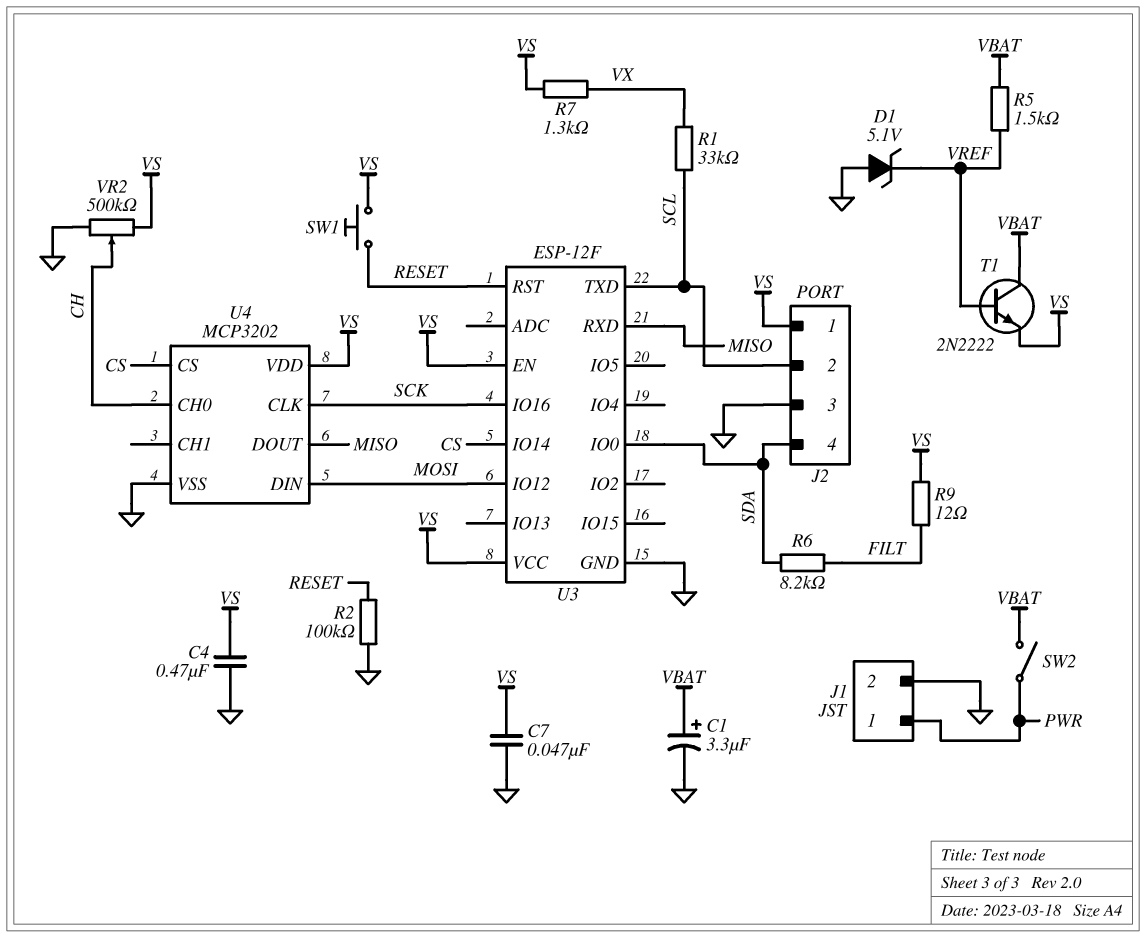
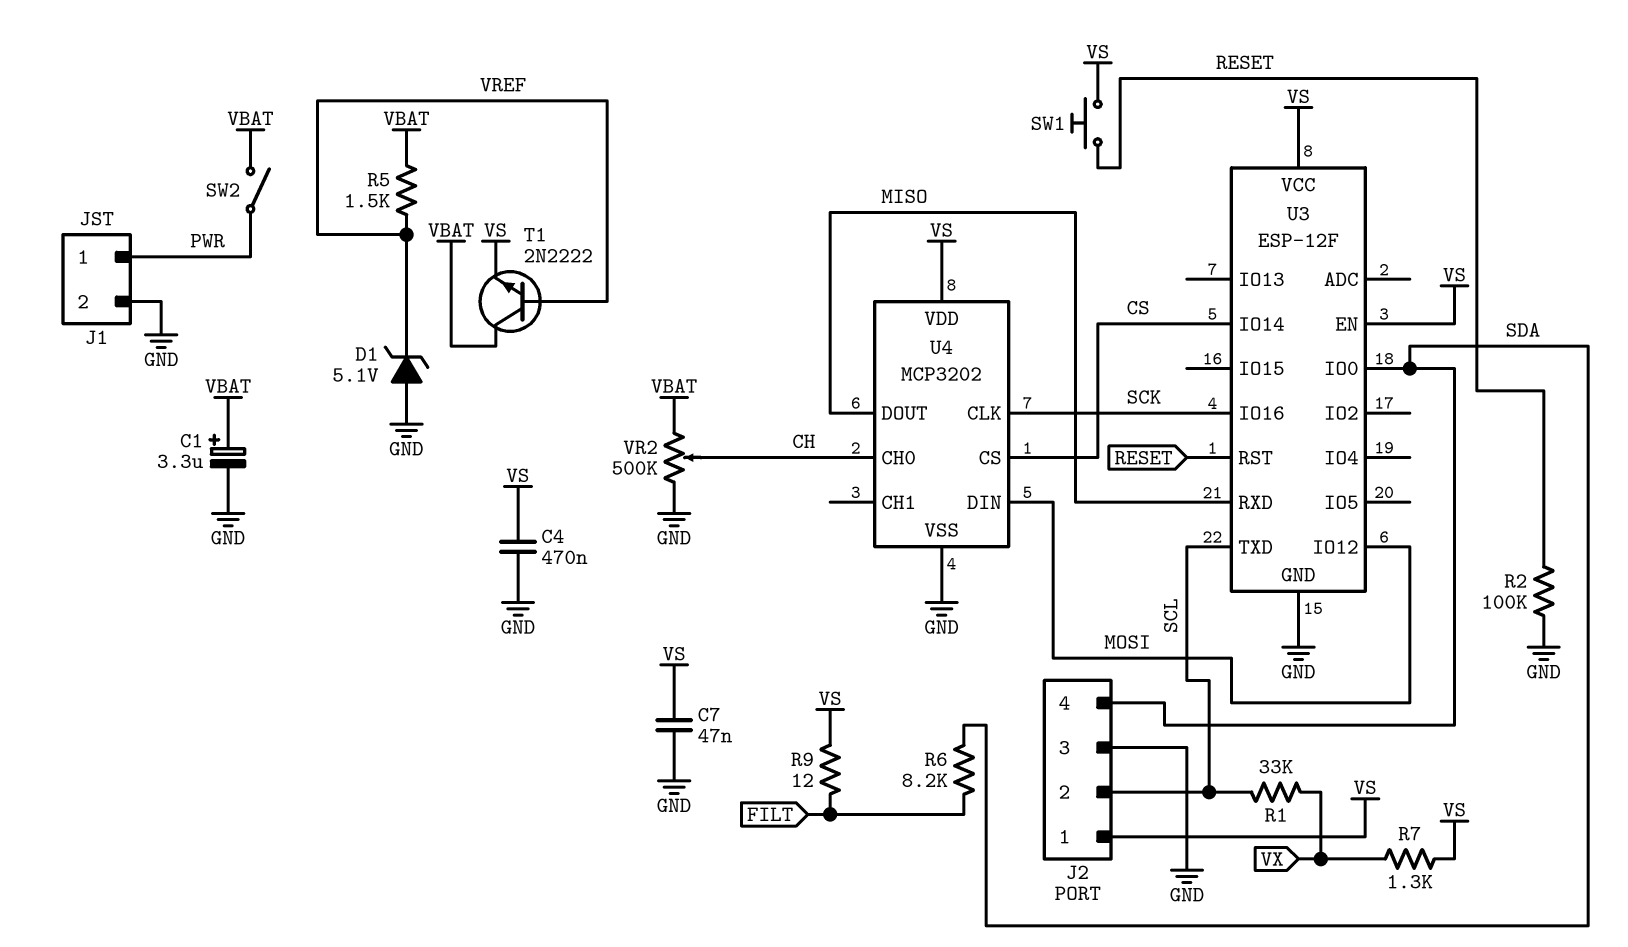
VR2: 500k (GND, VS, wiper CH) -> 500k (GND, VBAT, wiper CH)

